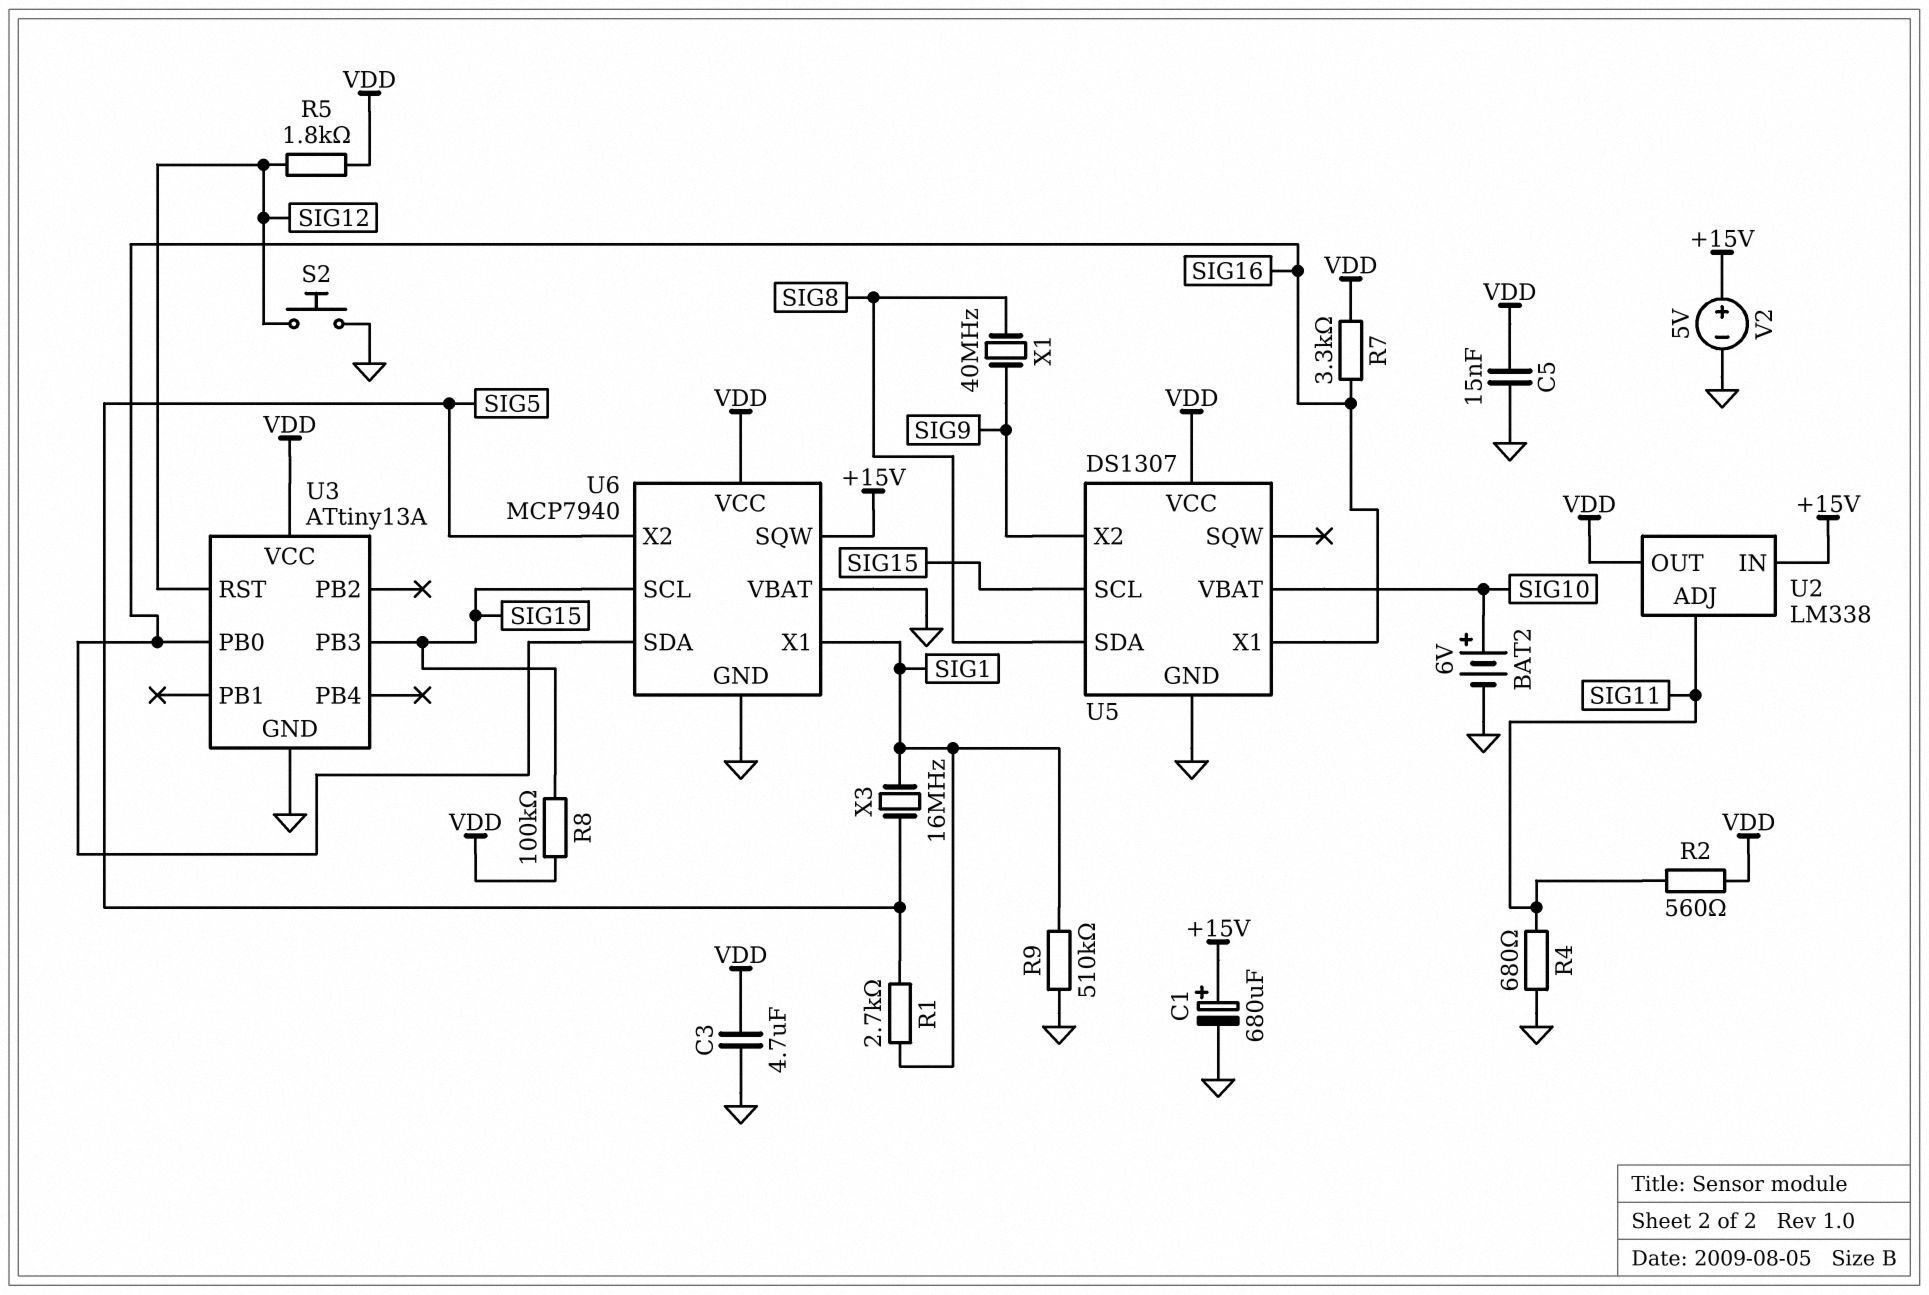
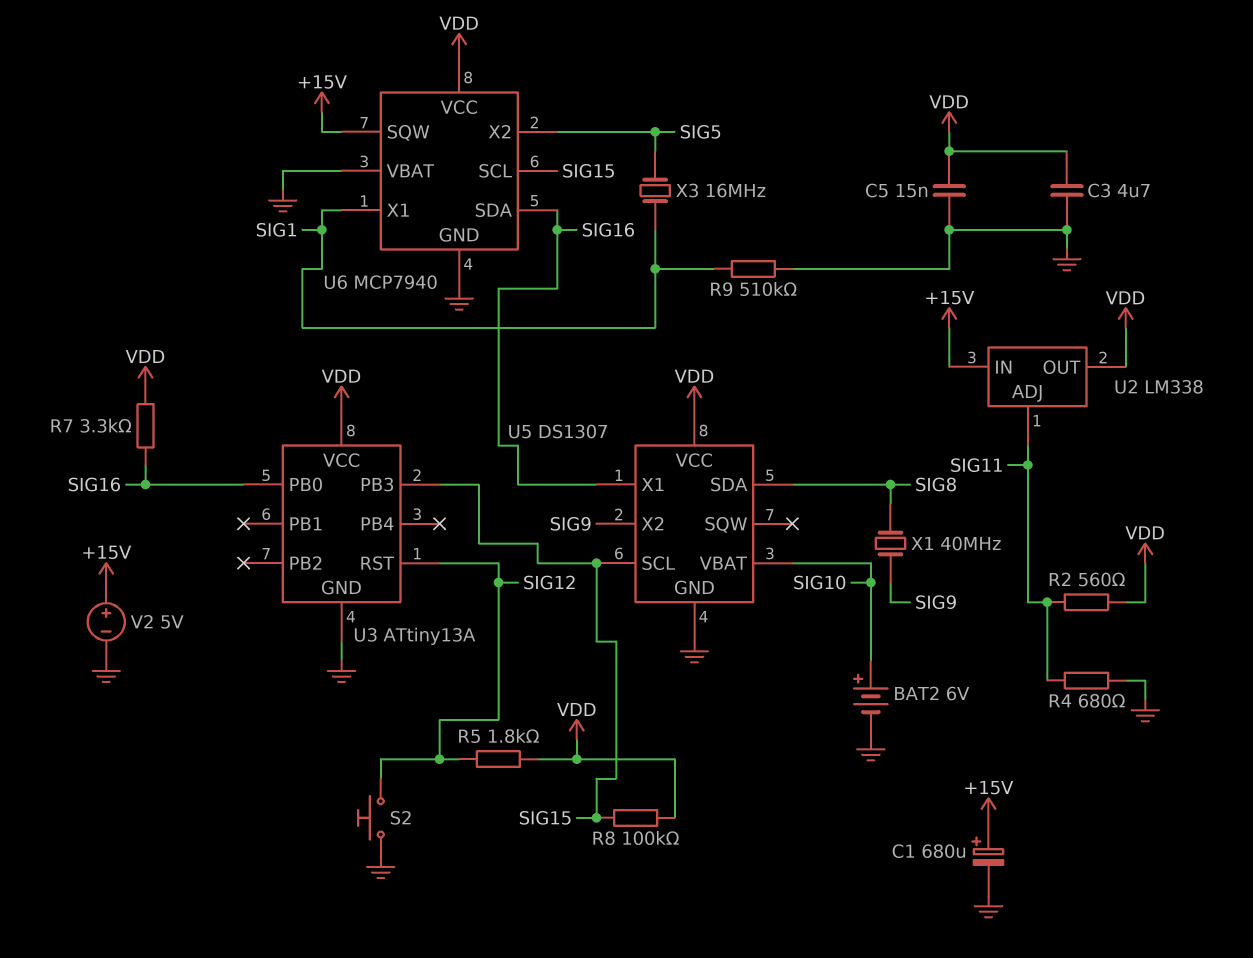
R1: 2.7k (SIG1, SIG5) -> none

